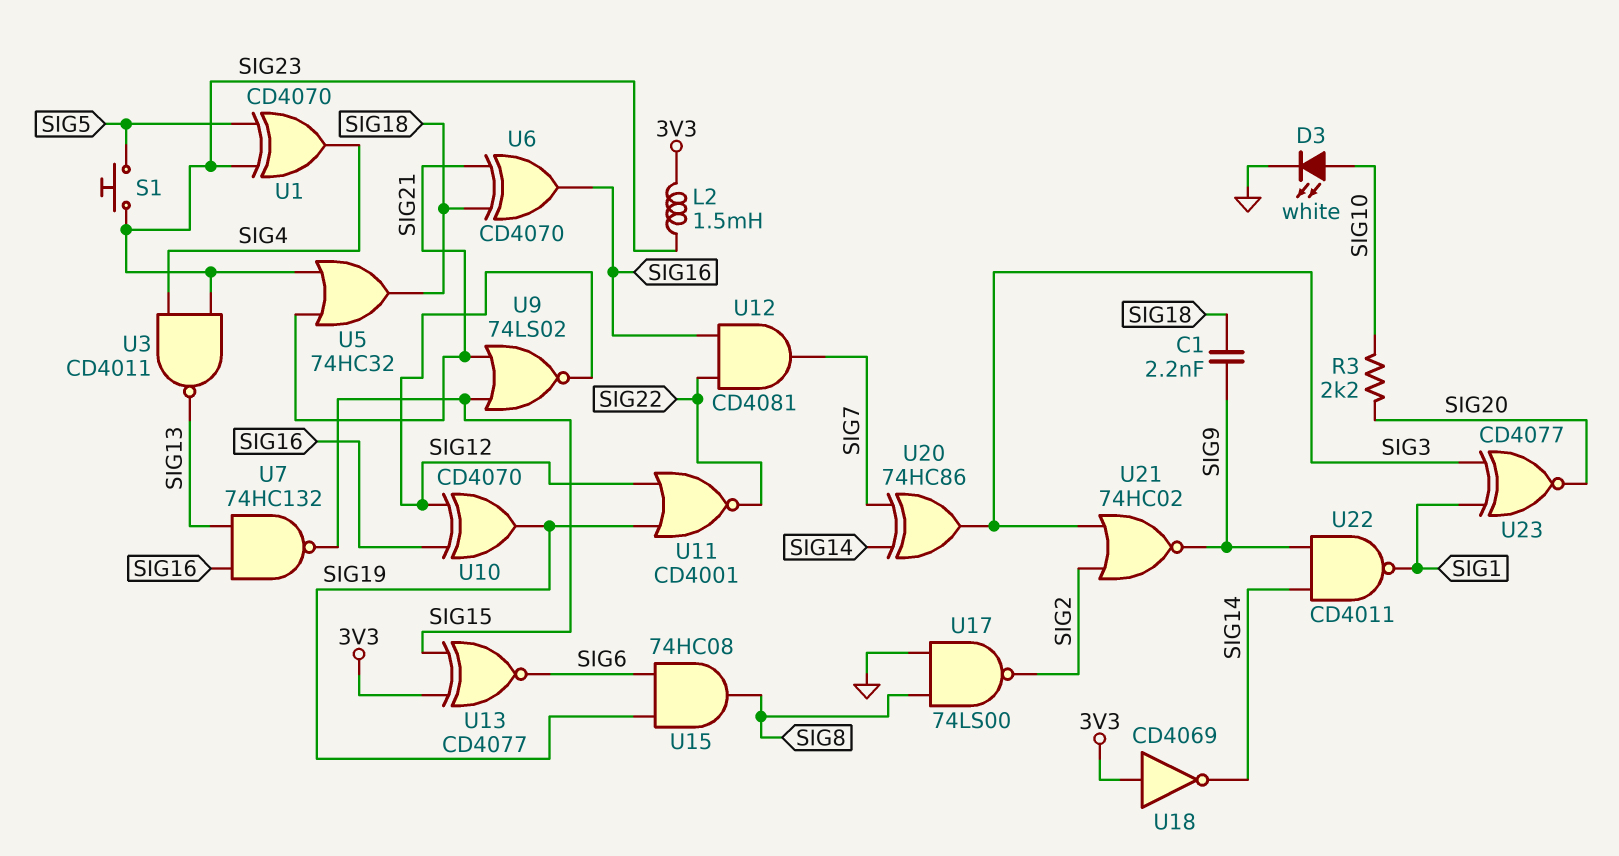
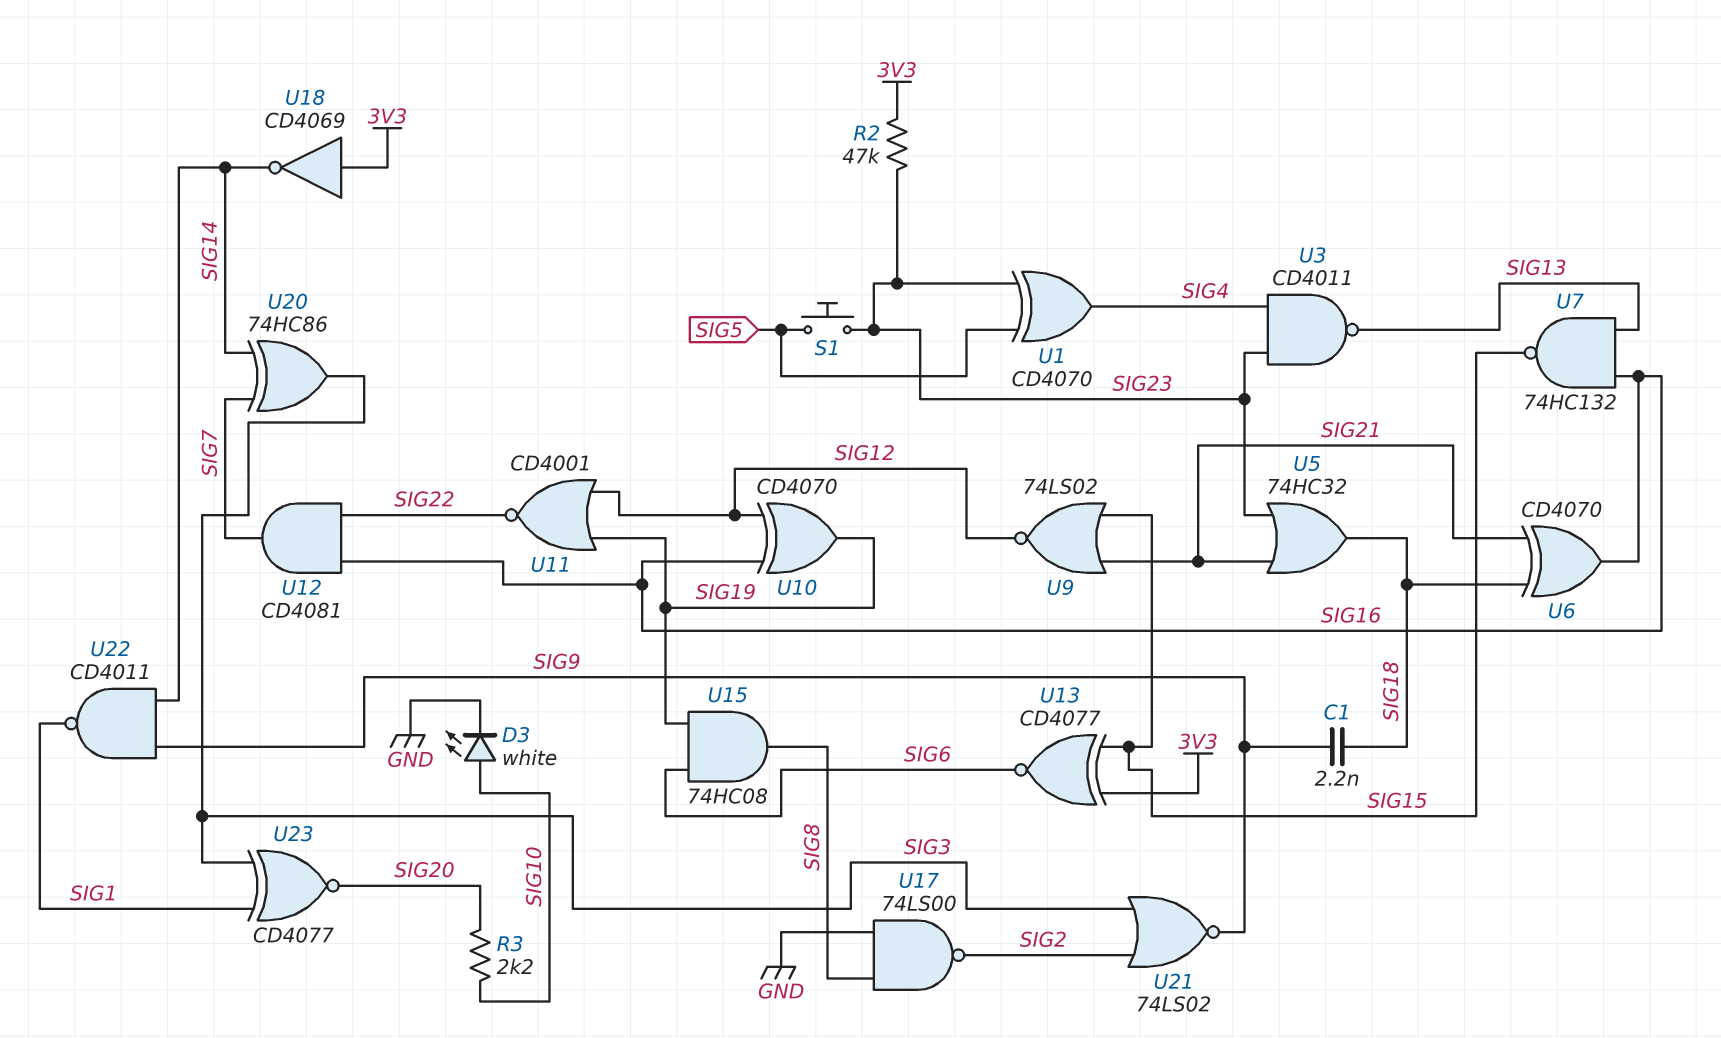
L2: 1.5mH (3V3, SIG23) -> none
R2: none -> 47k (3V3, SIG23)
U21: NOR 74HC02 (in SIG2, in SIG3, out SIG9) -> NOR 74LS02 (in SIG2, in SIG3, out SIG9)

